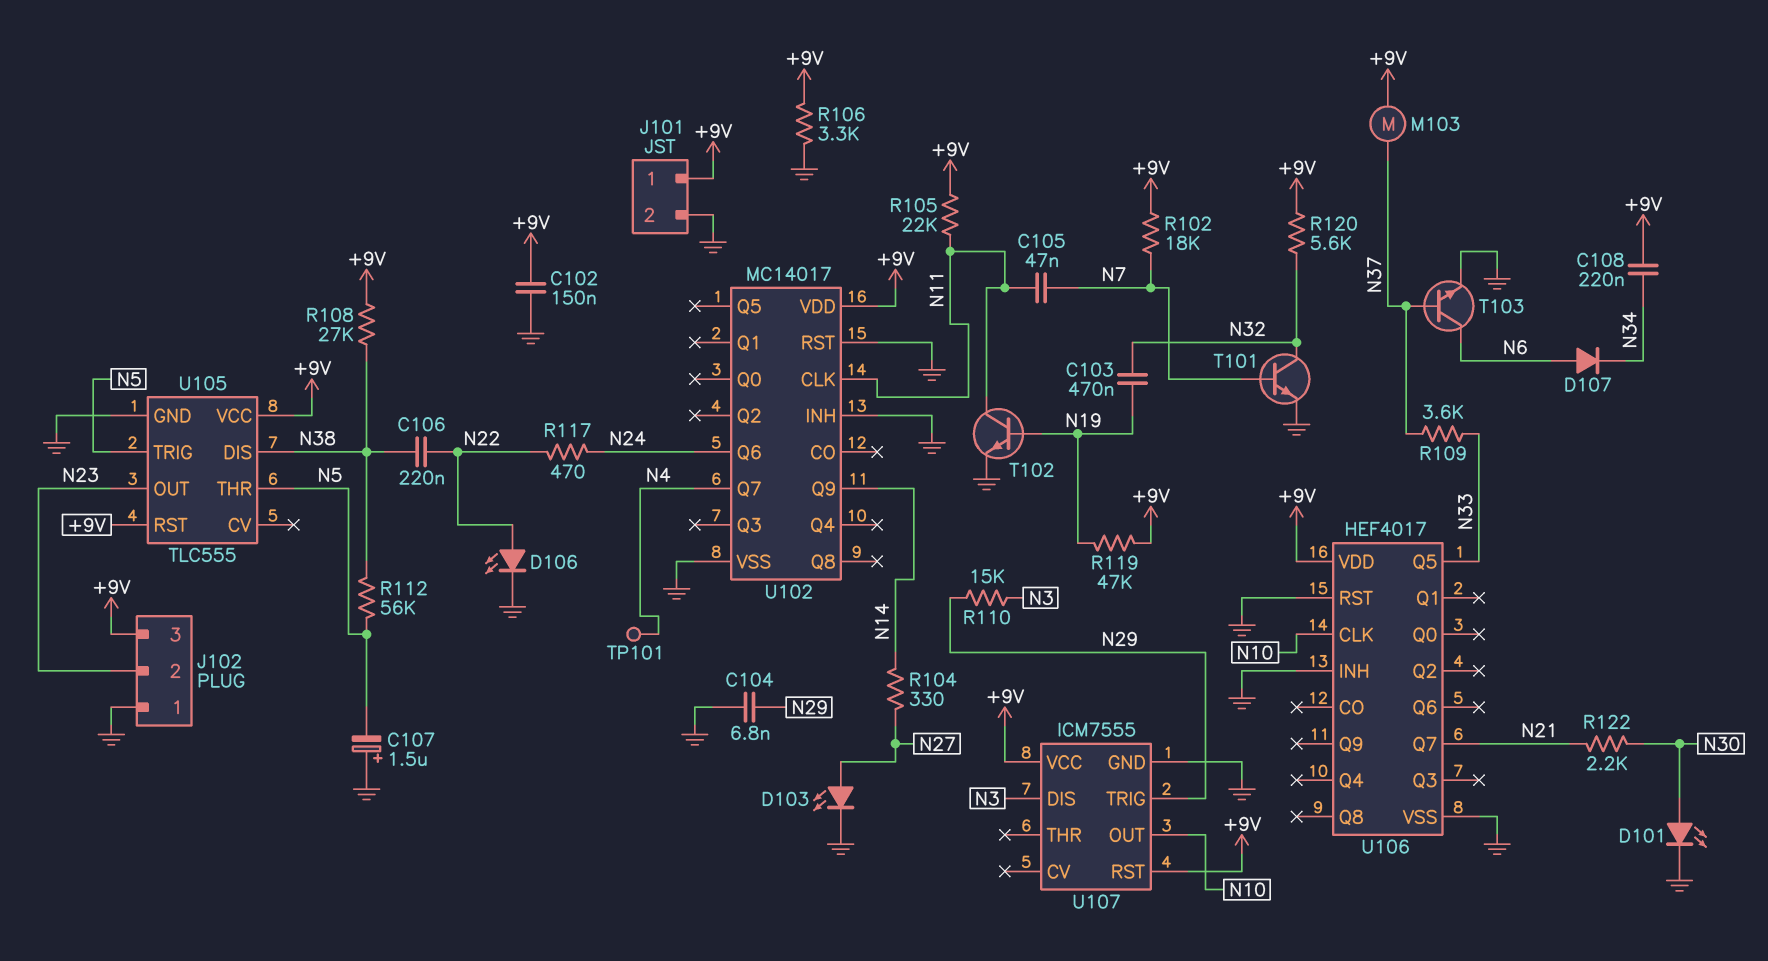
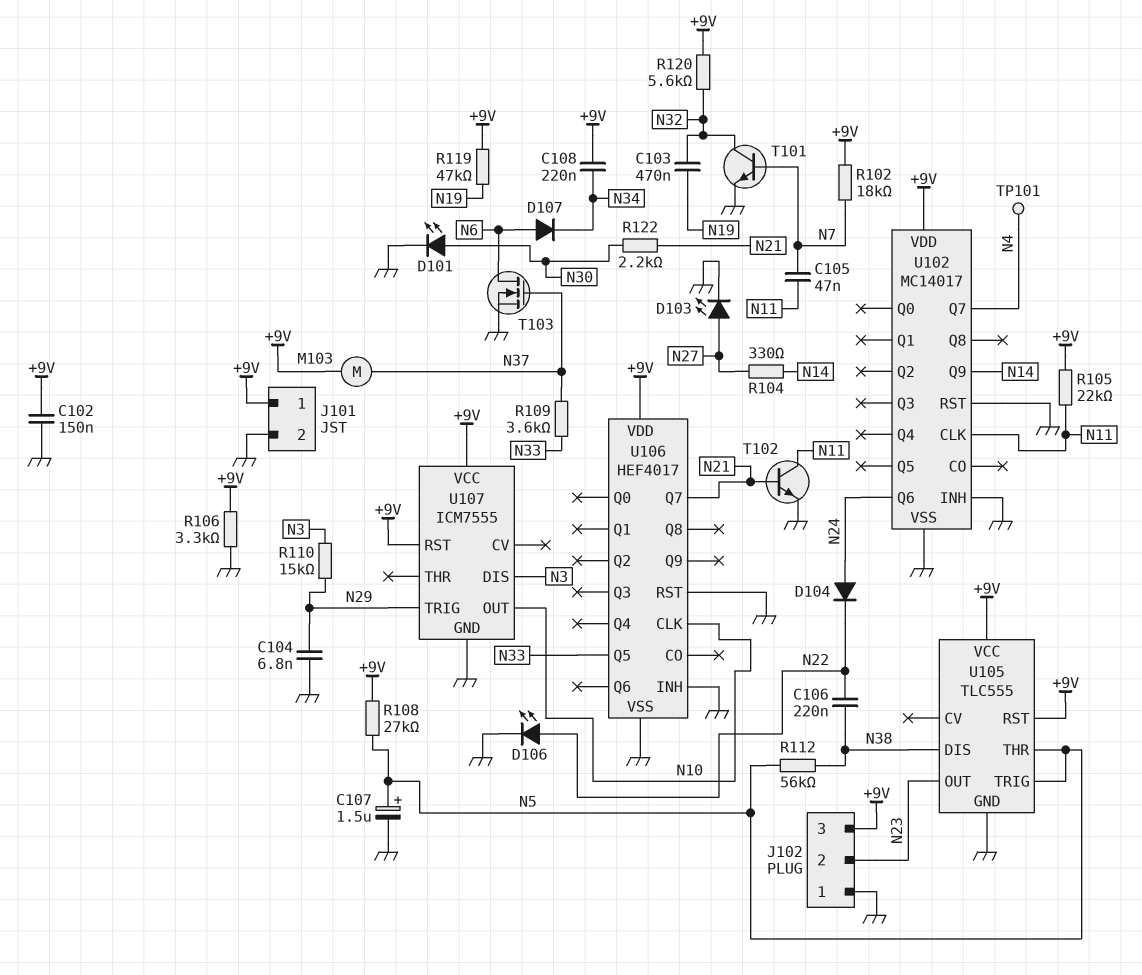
C107: 1.5uF (plus GND, minus N5) -> 1.5uF (plus N5, minus GND)
D104: none -> diode (A N24, K N22)
R108: 27k (+9V, N38) -> 27k (+9V, N5)
R117: 470 (N22, N24) -> none
T102: NPN (B N19, C N11, E GND) -> NPN (B N21, C N11, E GND)
T103: NPN (B N37, C N6, E GND) -> NMOS (G N37, D N6, S GND)

